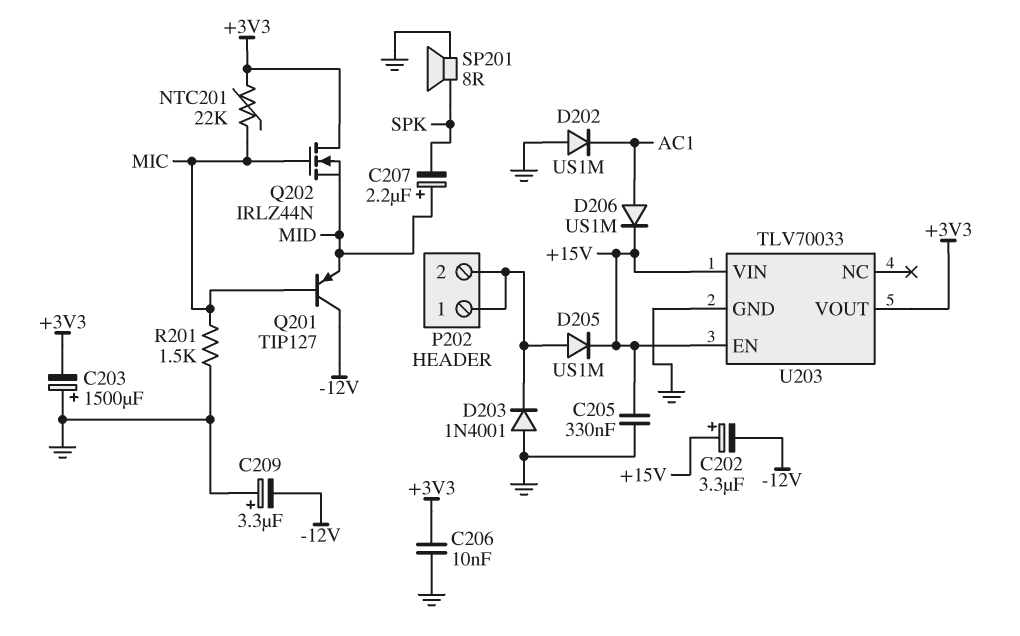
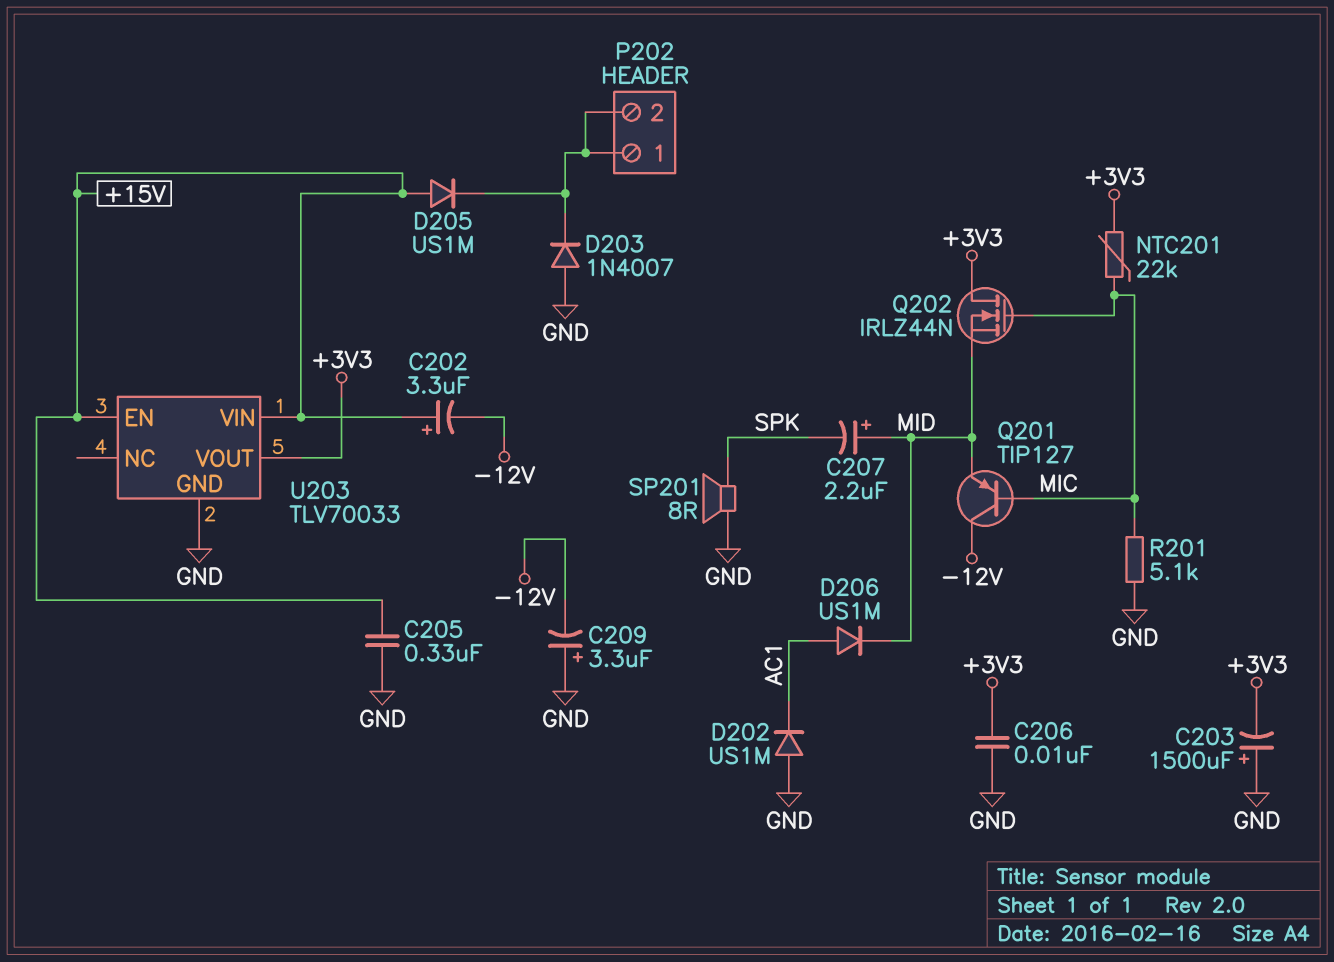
D203: diode 1N4001 (A GND, K P202/1) -> diode 1N4007 (A GND, K P202/1)
D205: diode US1M (A P202/1, K +15V) -> diode US1M (A +15V, K P202/1)
D206: diode US1M (A AC1, K +15V) -> diode US1M (A AC1, K MID)
R201: 1.5k (GND, MIC) -> 5.1k (GND, MIC)

